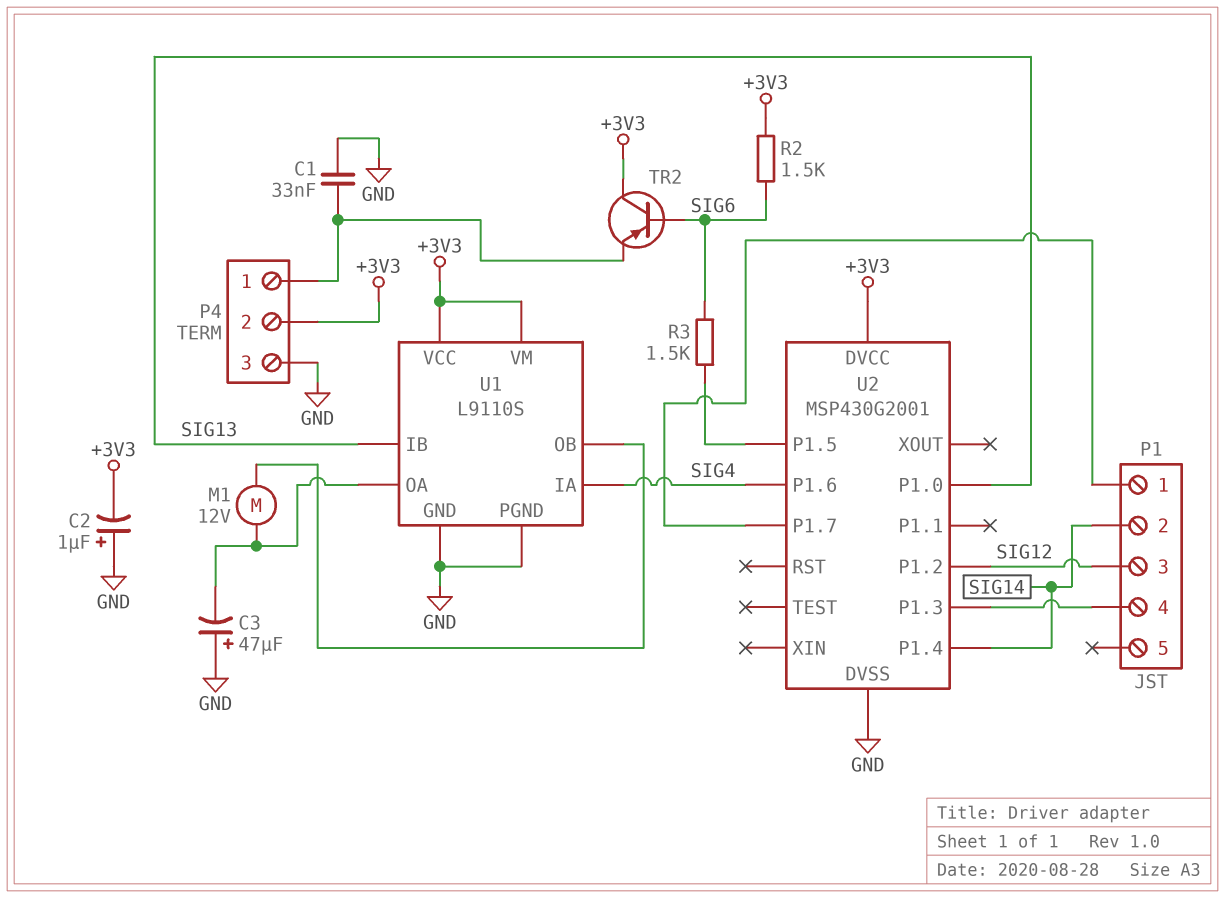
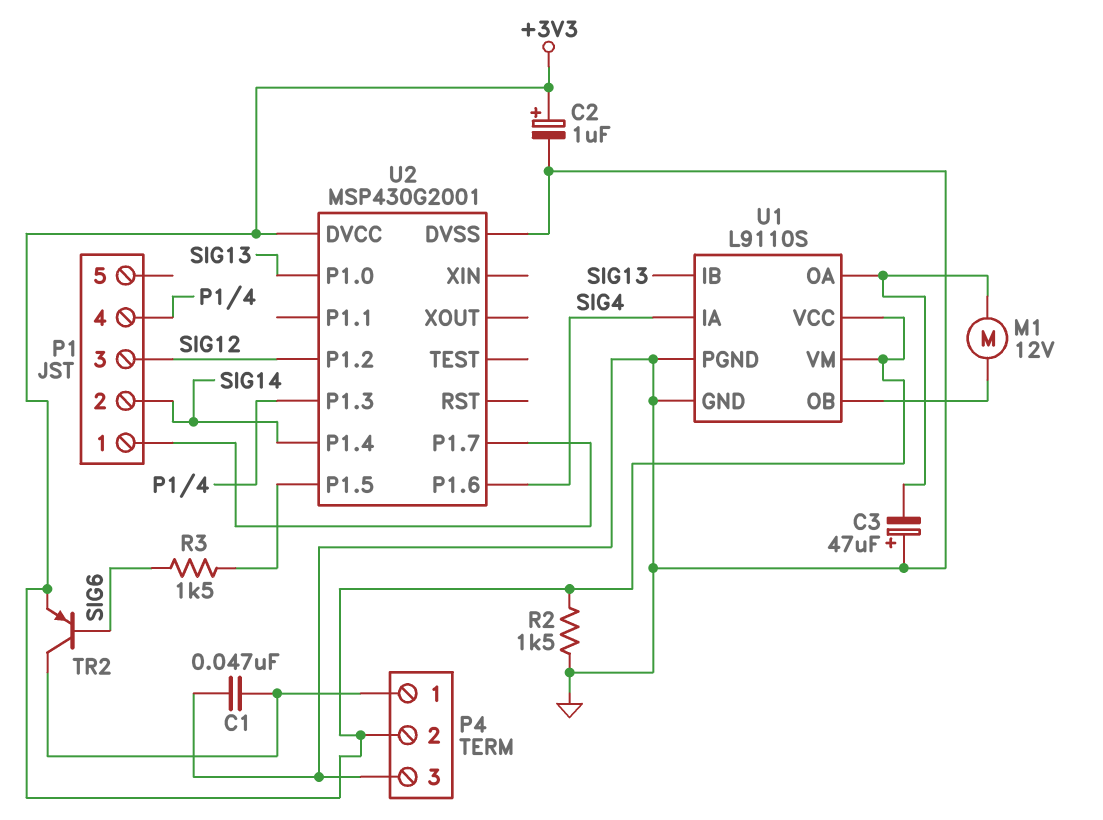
C1: 33nF (GND, P4/1) -> 47nF (GND, P4/1)
C2: 1uF (plus GND, minus +3V3) -> 1uF (plus +3V3, minus GND)
R2: 1.5k (+3V3, SIG6) -> 1.5k (+3V3, GND)
TR2: PNP (B SIG6, C +3V3, E P4/1) -> PNP (B SIG6, C P4/1, E +3V3)

